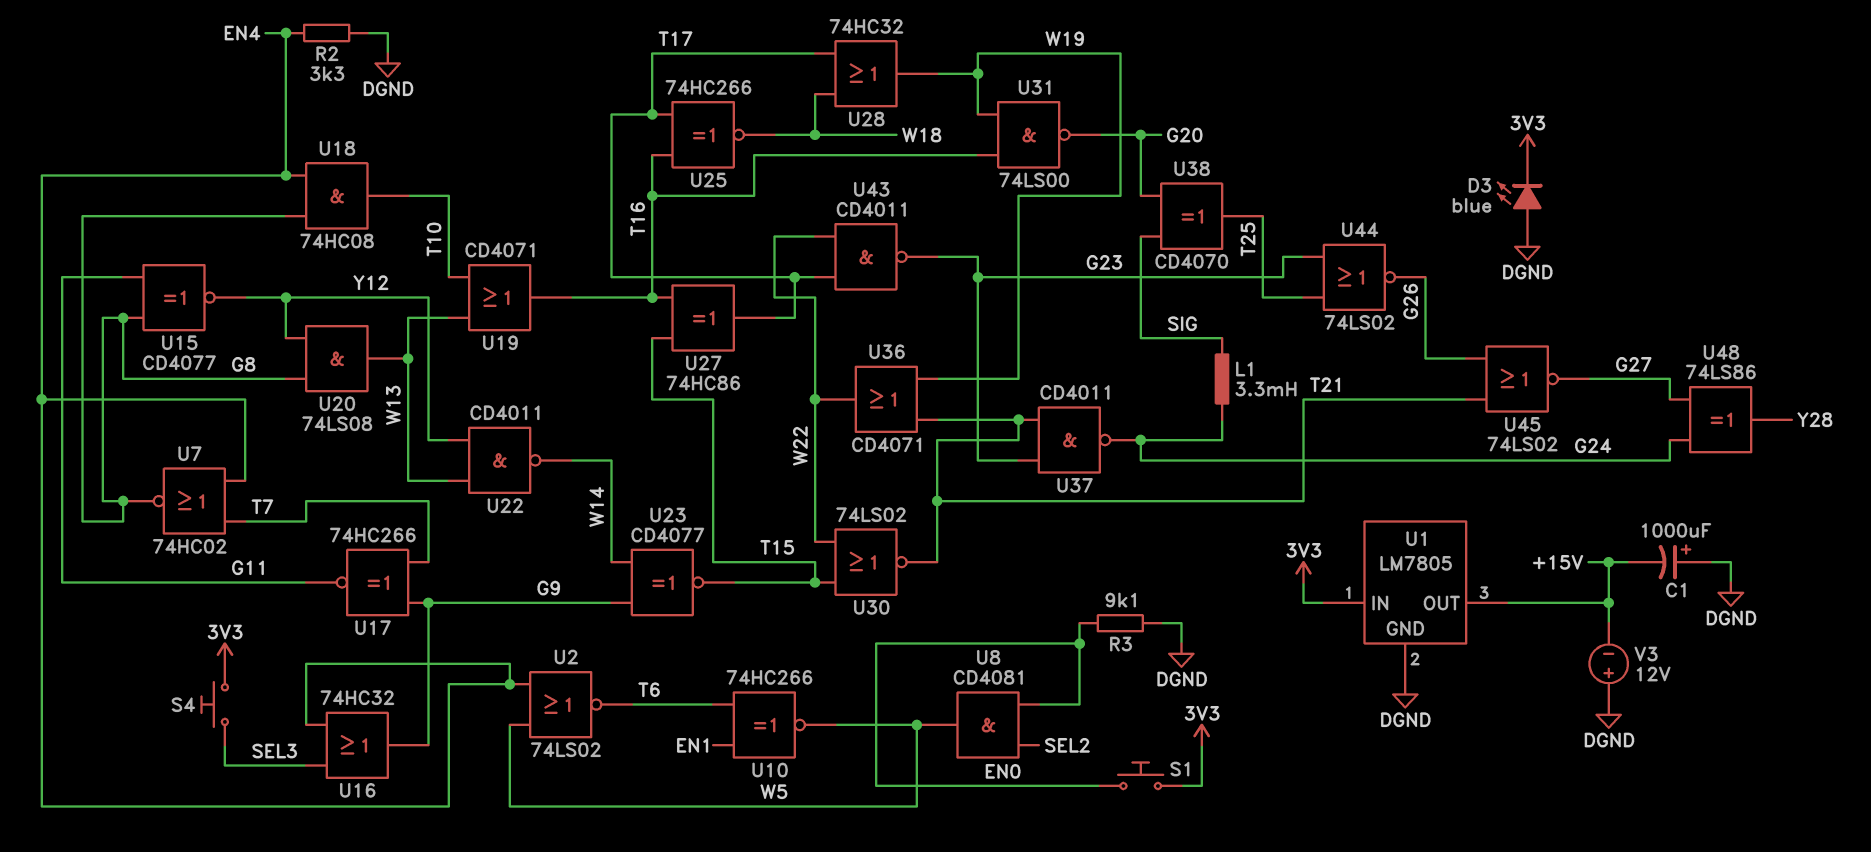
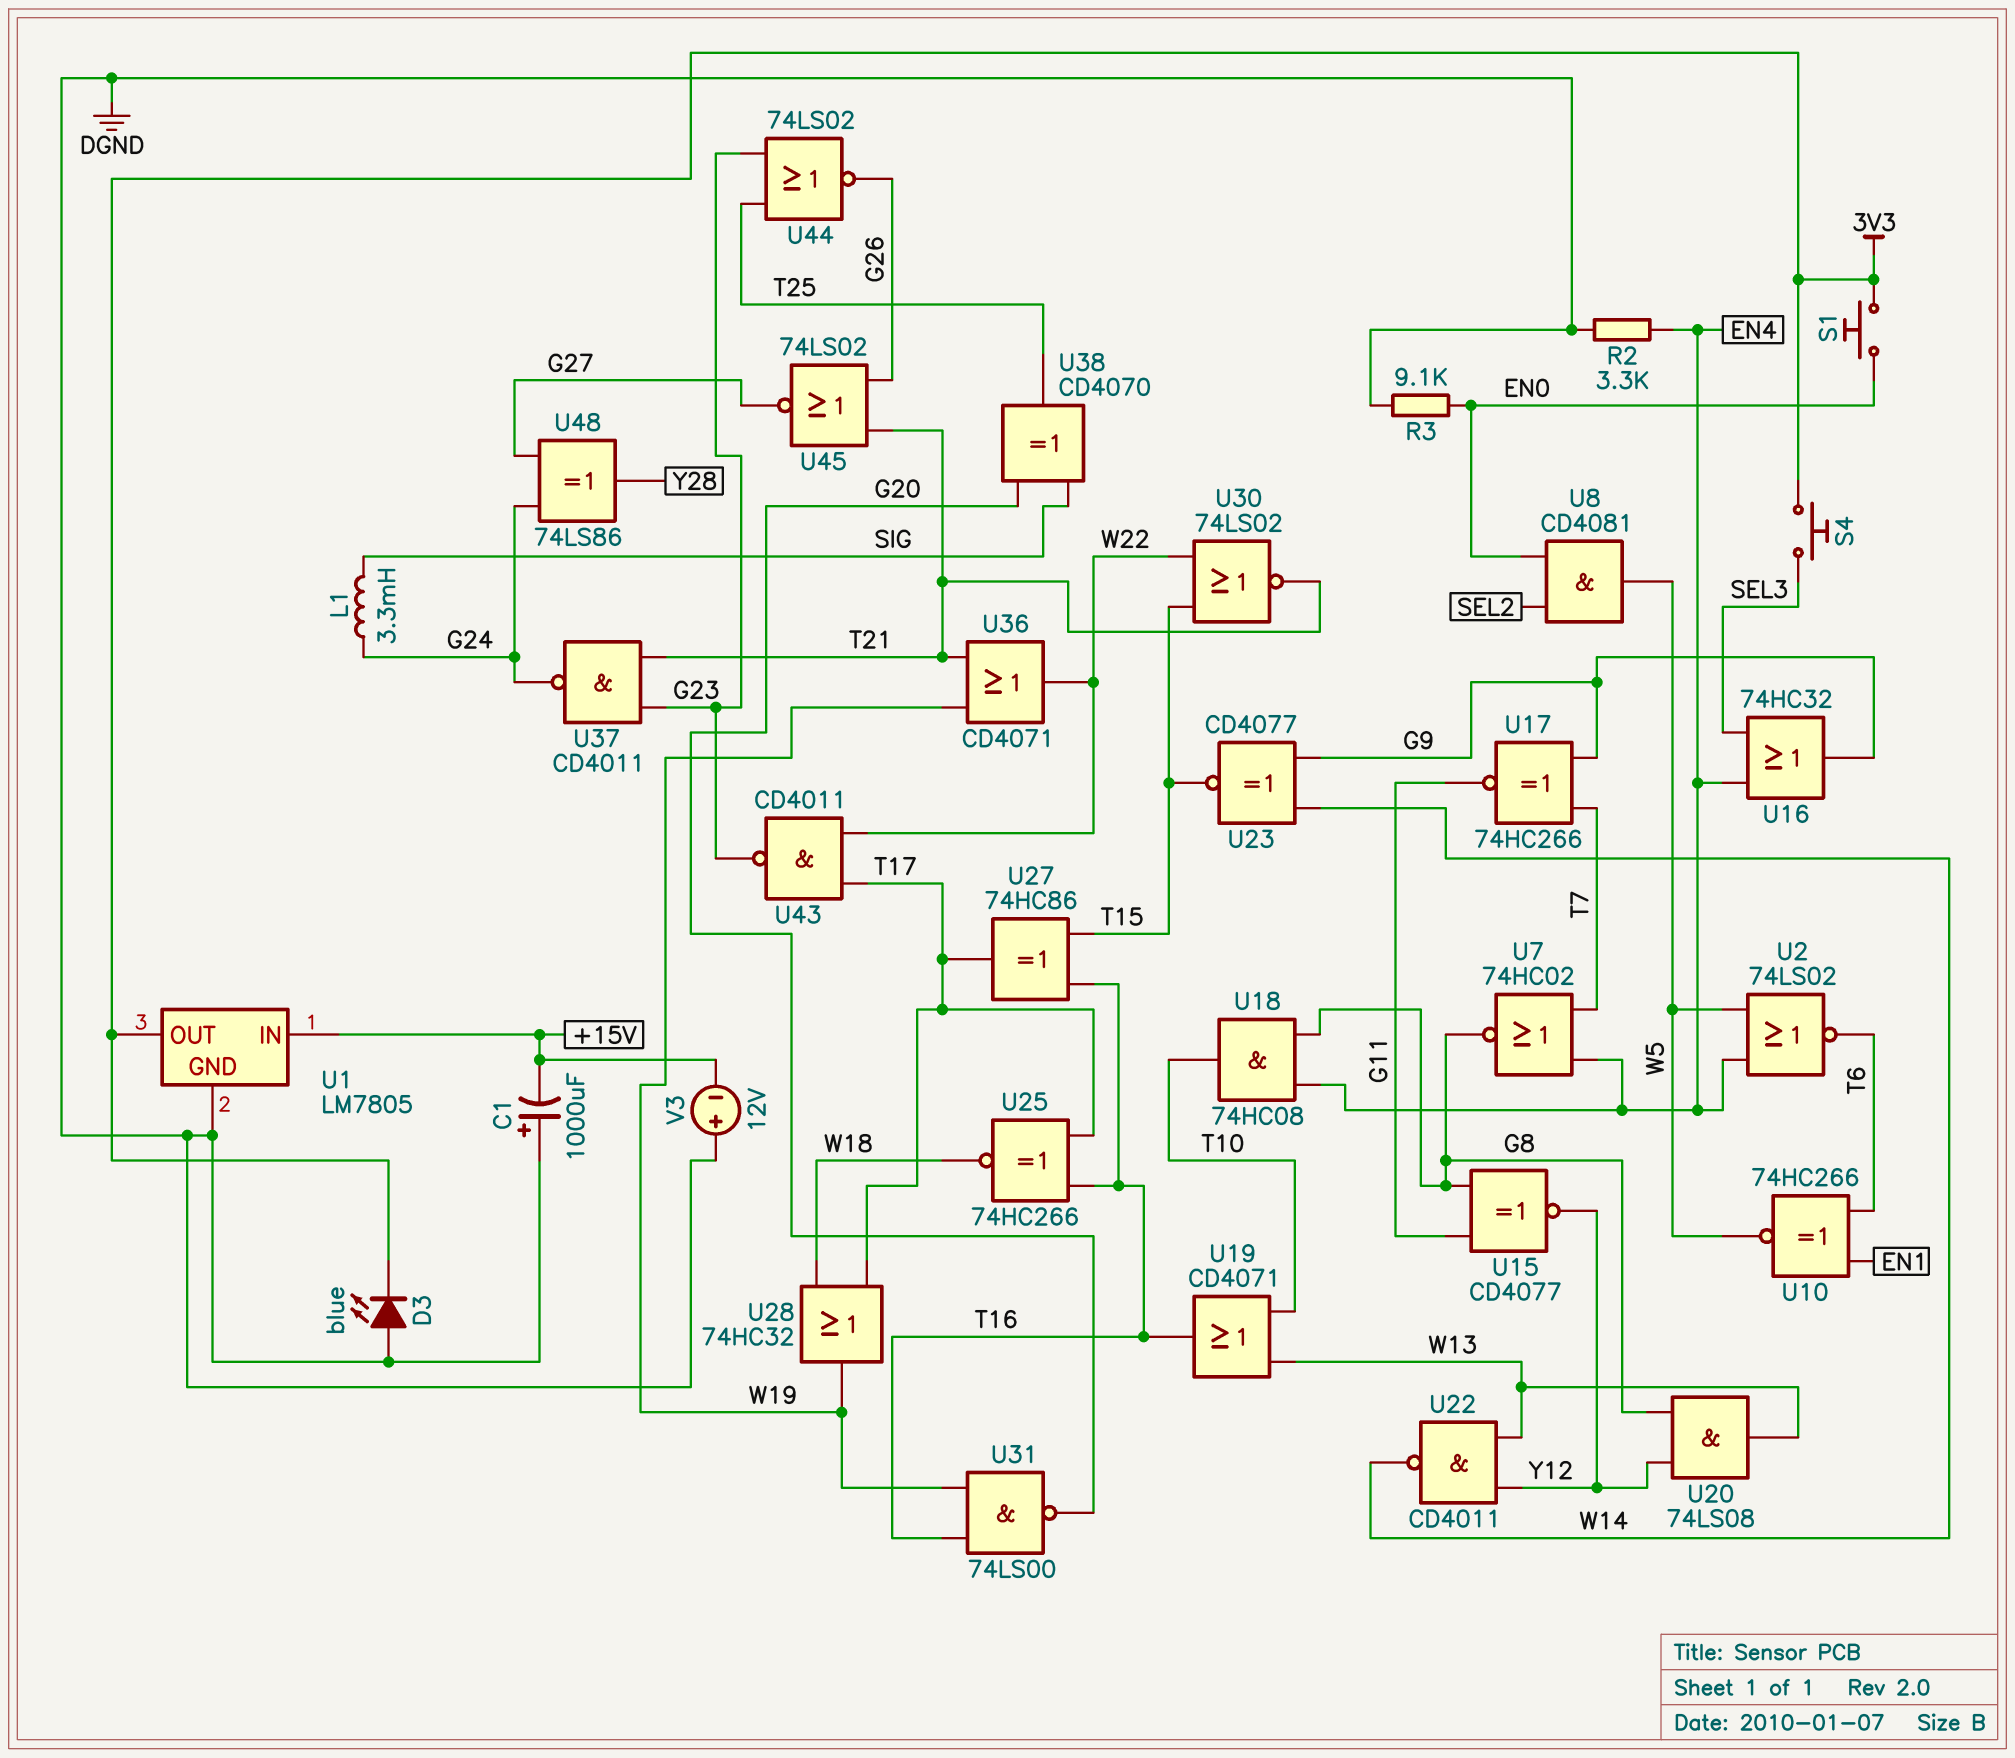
U1 pin IN: 3V3 -> +15V
U1 pin OUT: +15V -> 3V3

